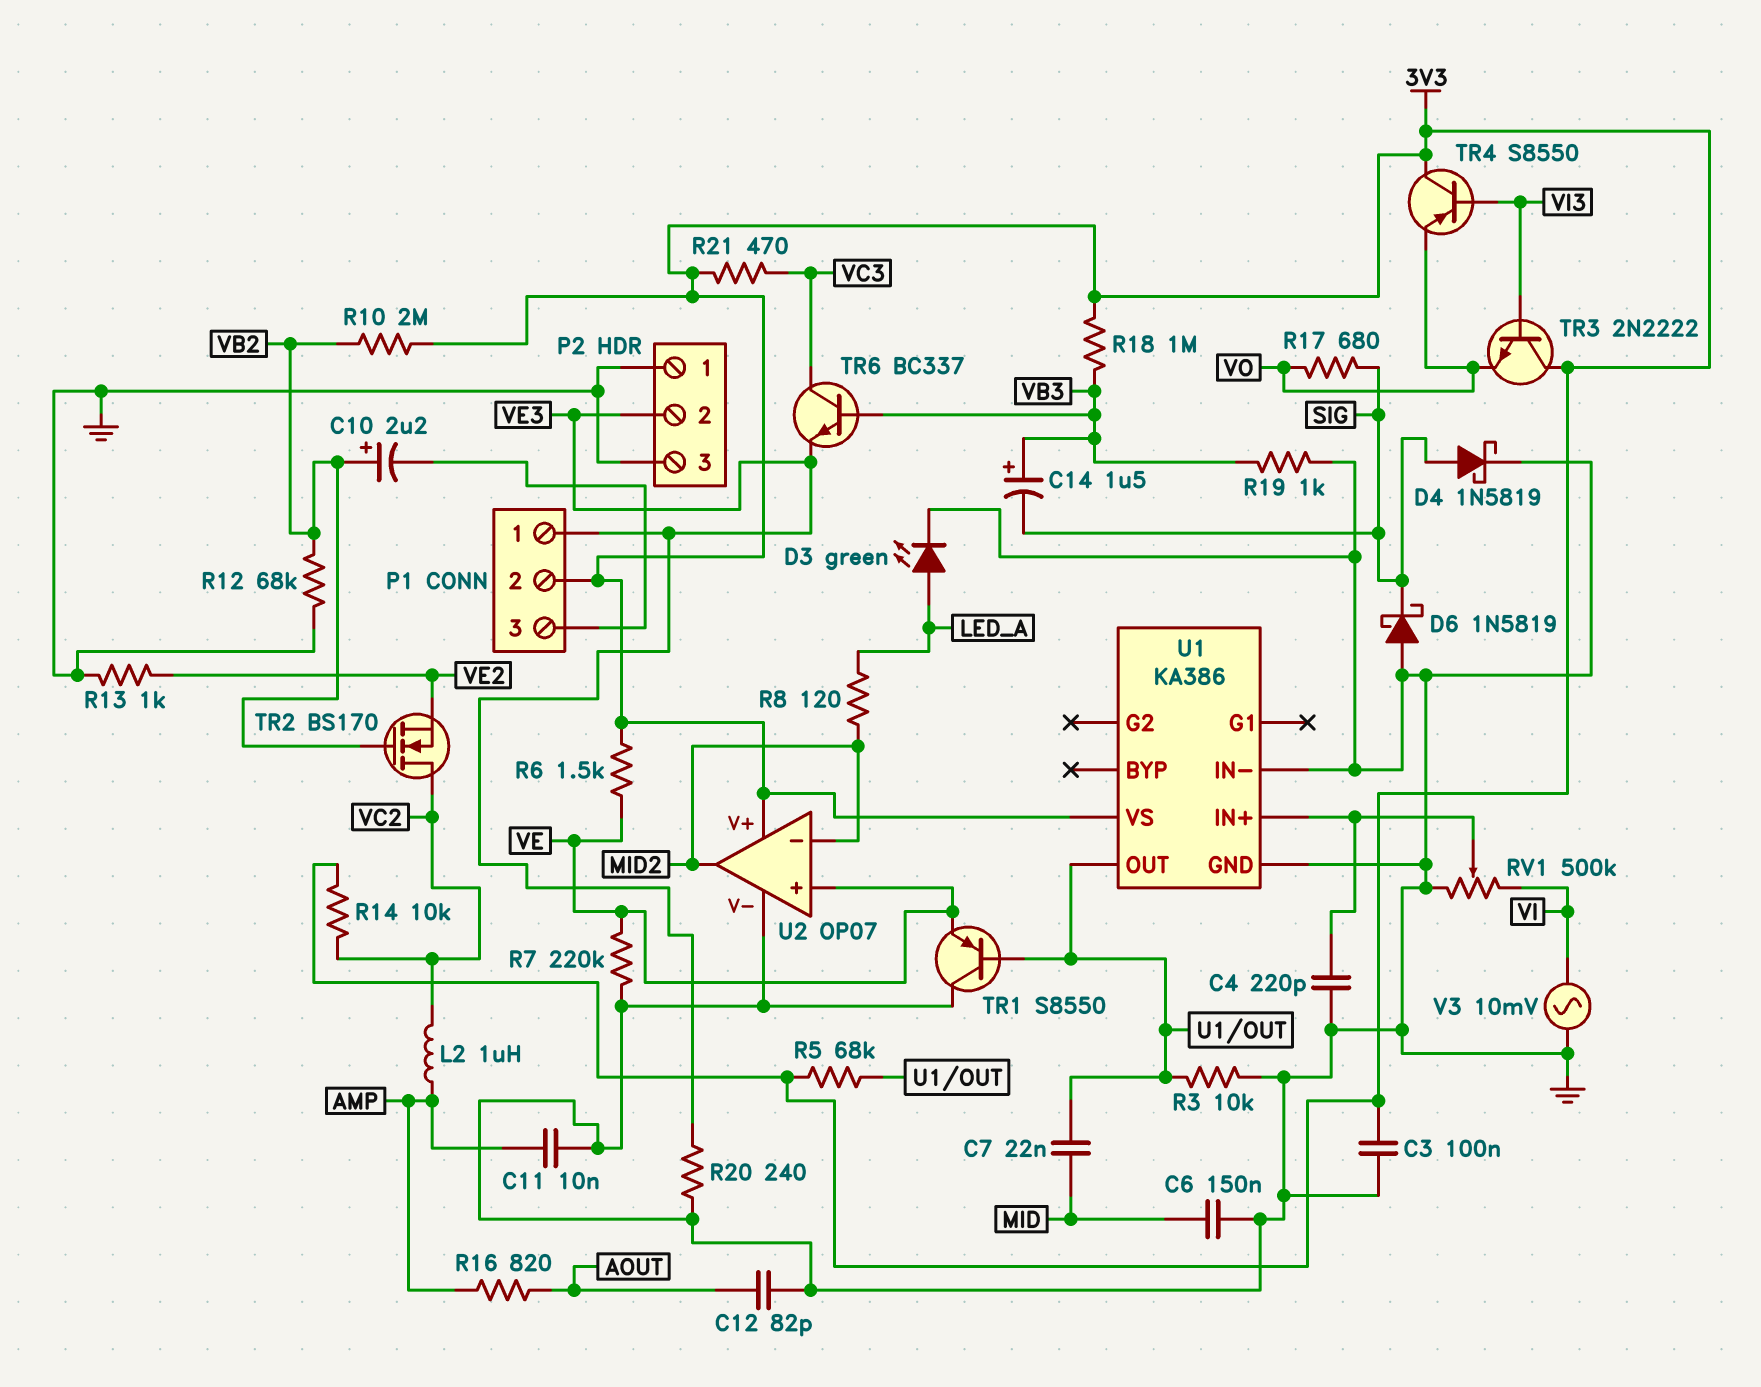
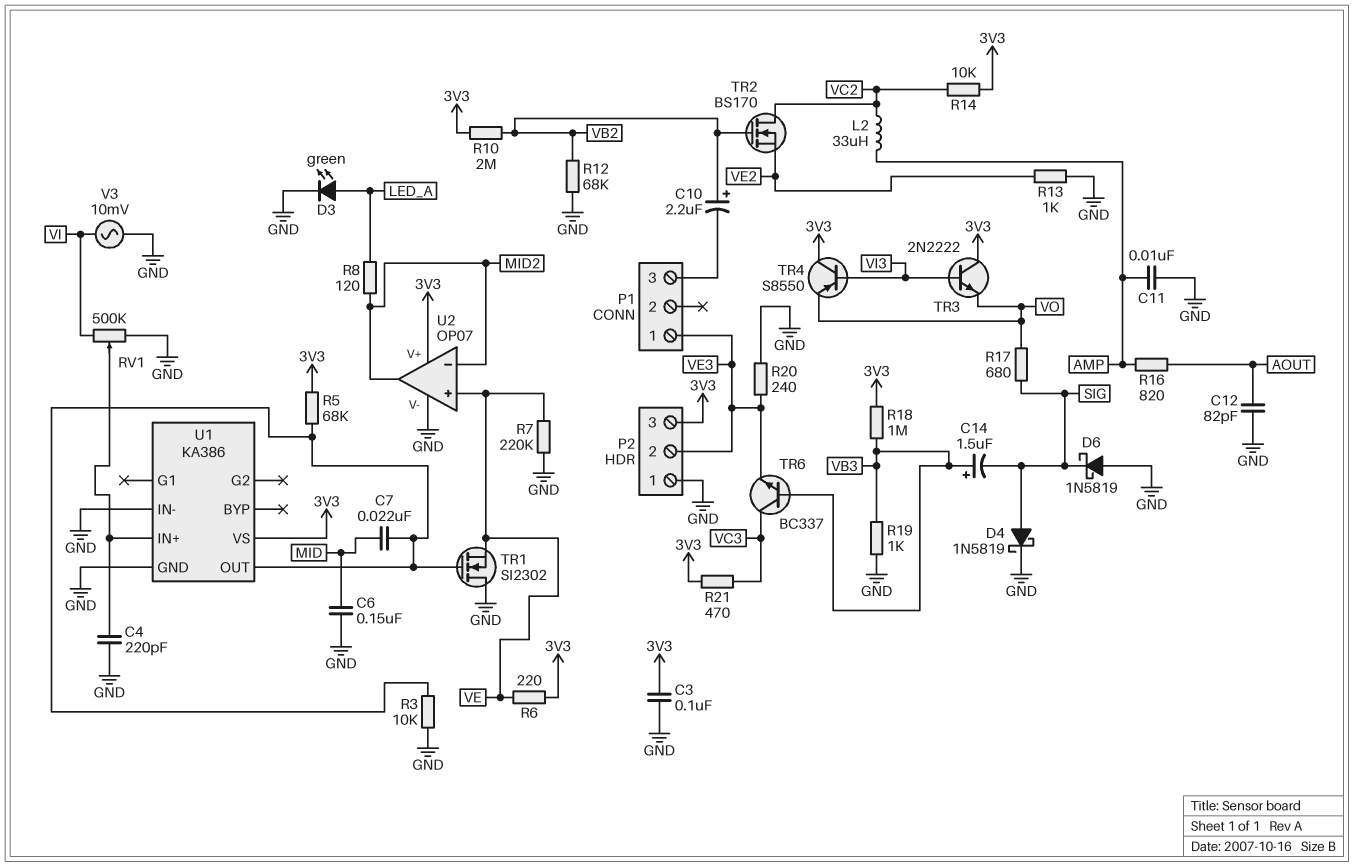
L2: 1uH (AMP, VC2) -> 33uH (AMP, VC2)
P1 pin 2: 3V3 -> none
P2 pin 3: GND -> 3V3
R6: 1.5k (3V3, VE) -> 220 (3V3, VE)
TR1: PNP S8550 (B U1/OUT, C GND, E VE) -> NMOS SI2302 (G U1/OUT, D GND, S VE)

